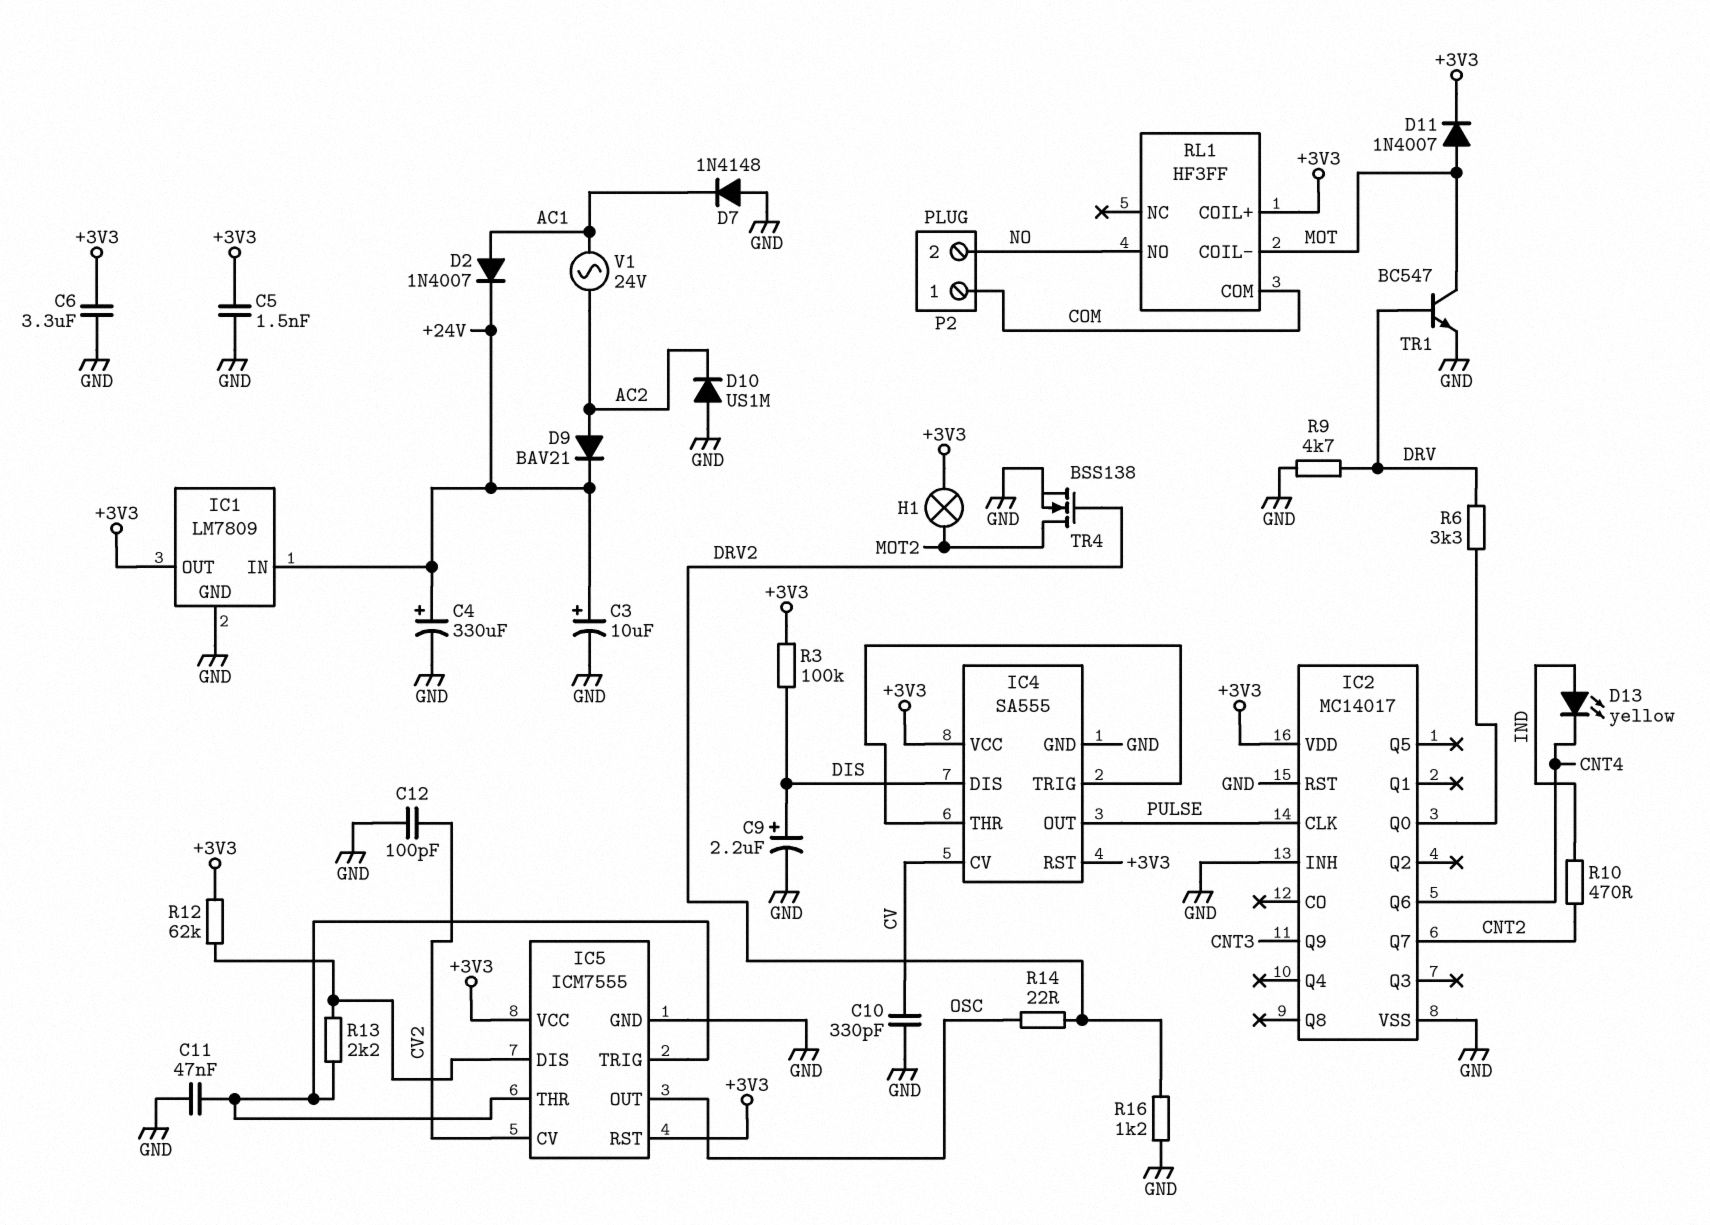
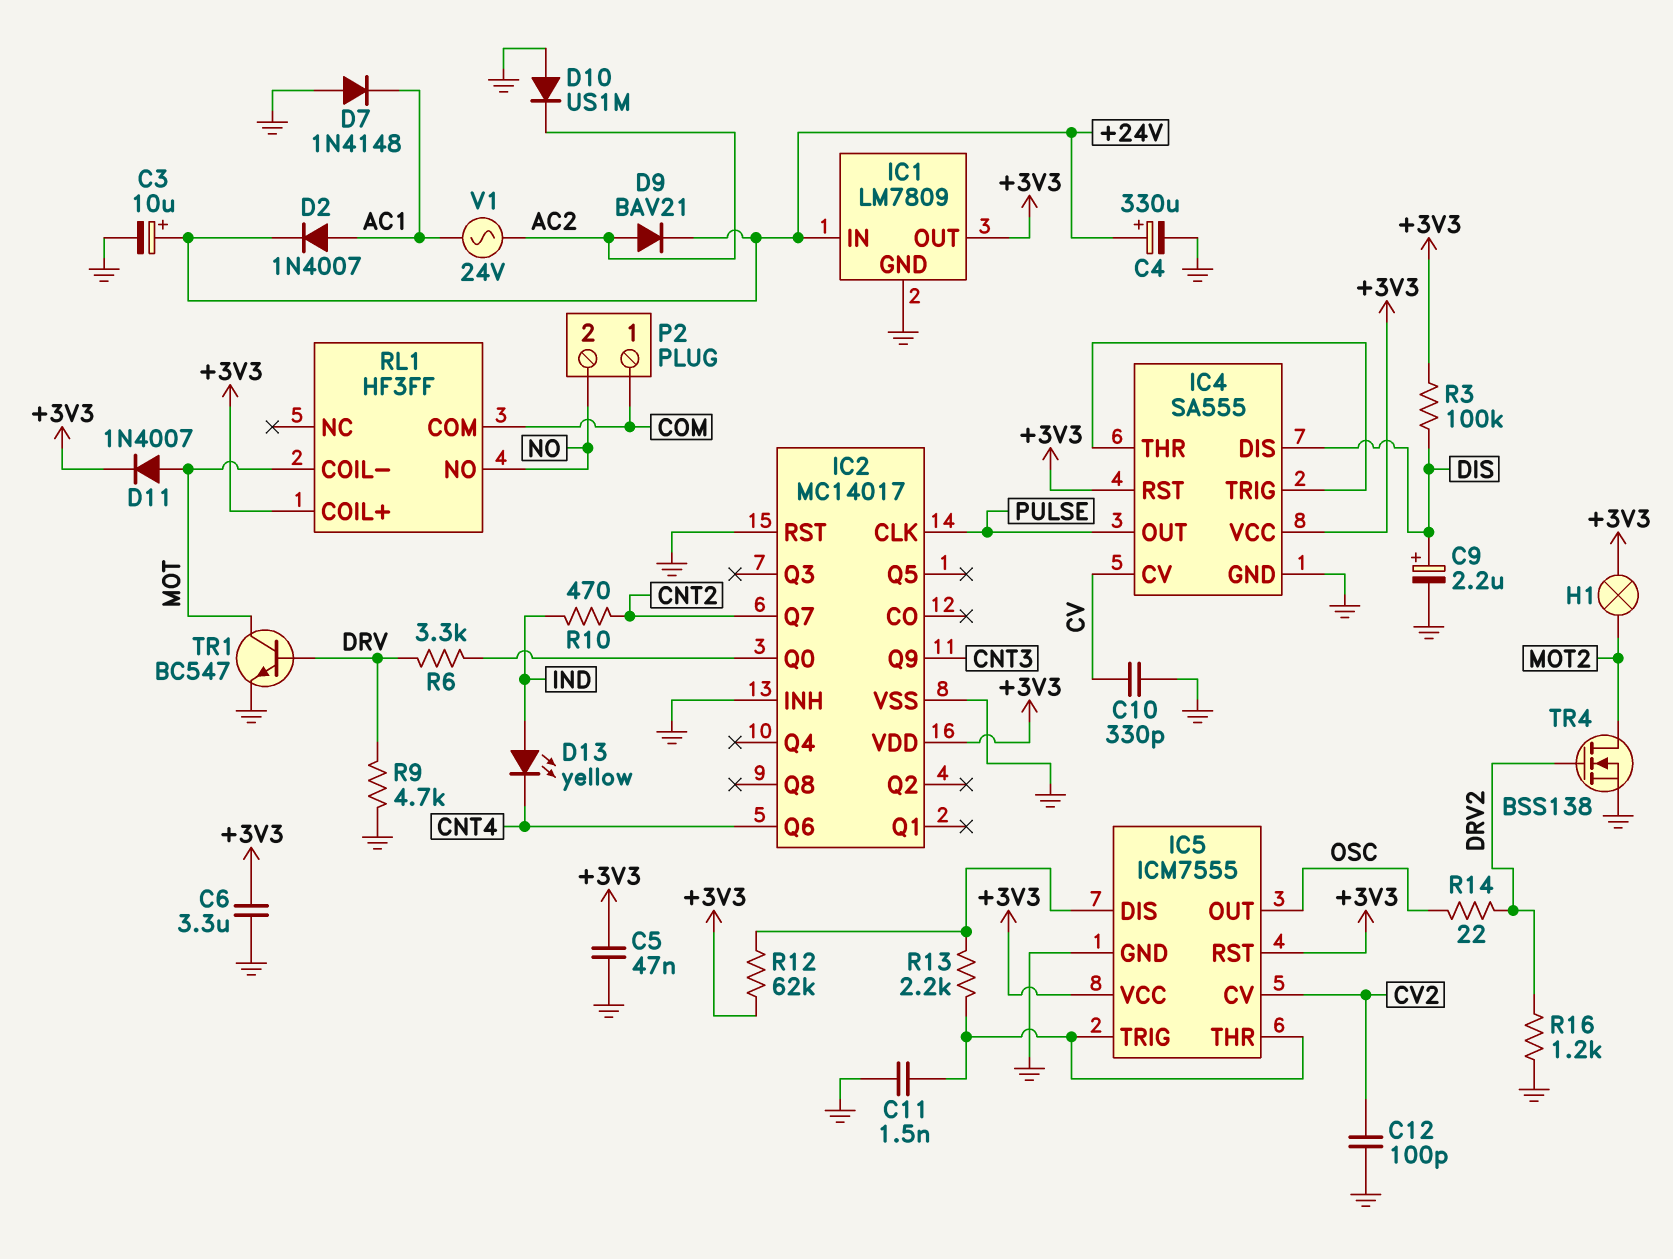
C5: 1.5nF (+3V3, GND) -> 47nF (+3V3, GND)
C11: 47nF (GND, IC5/THR) -> 1.5nF (GND, IC5/THR)

